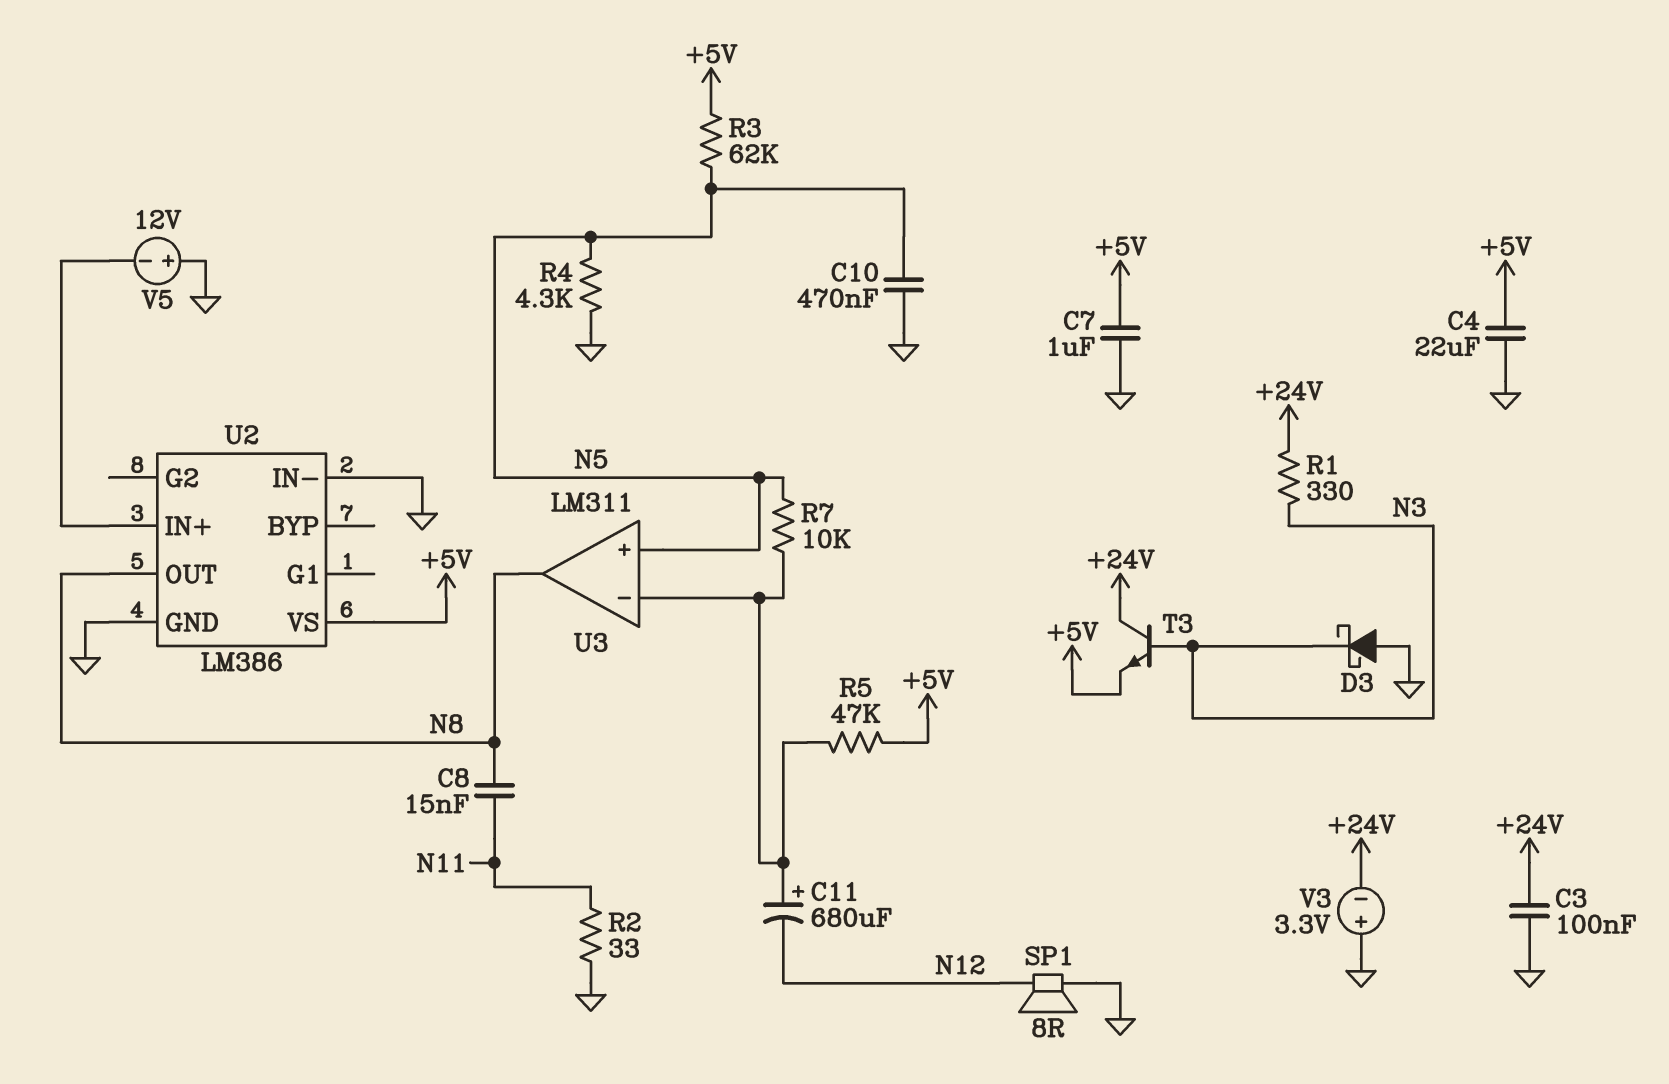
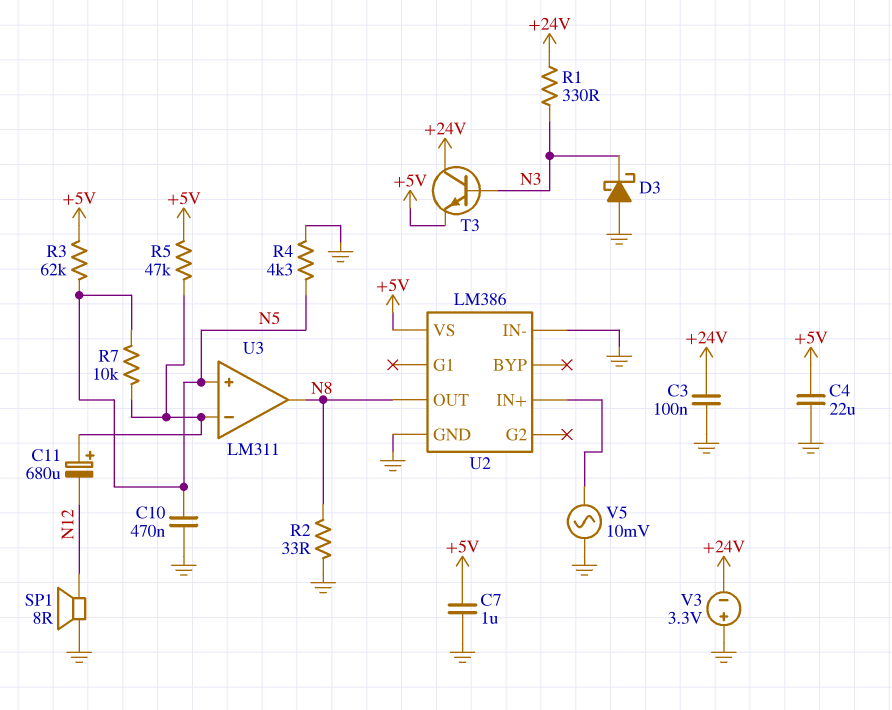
C8: 15nF (N8, N11) -> none
R2: 33 (GND, N11) -> 33 (GND, N8)
V5: 12V (plus GND, minus U2/IN+) -> AC 10mV (GND, U2/IN+)

